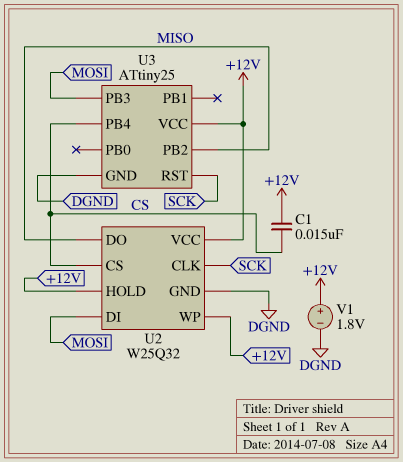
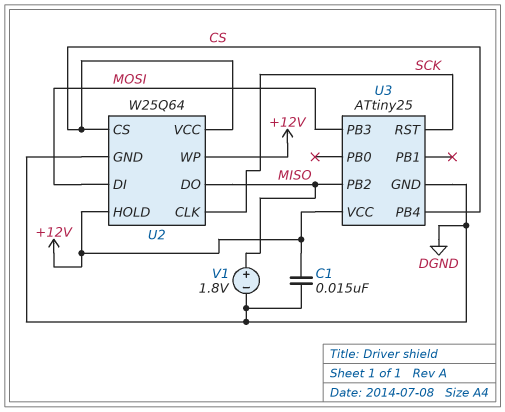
C1: 15nF (+12V, CS) -> 15nF (+12V, DGND)
U2: W25Q32 -> W25Q64
U2 pin VCC: +12V -> CS
V1: 1.8V (plus +12V, minus DGND) -> 1.8V (plus MISO, minus DGND)

